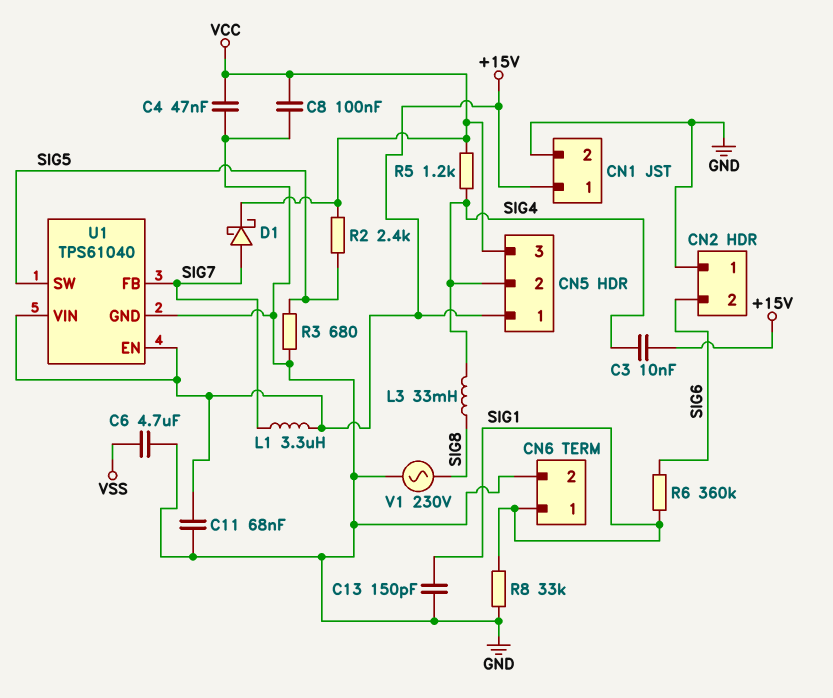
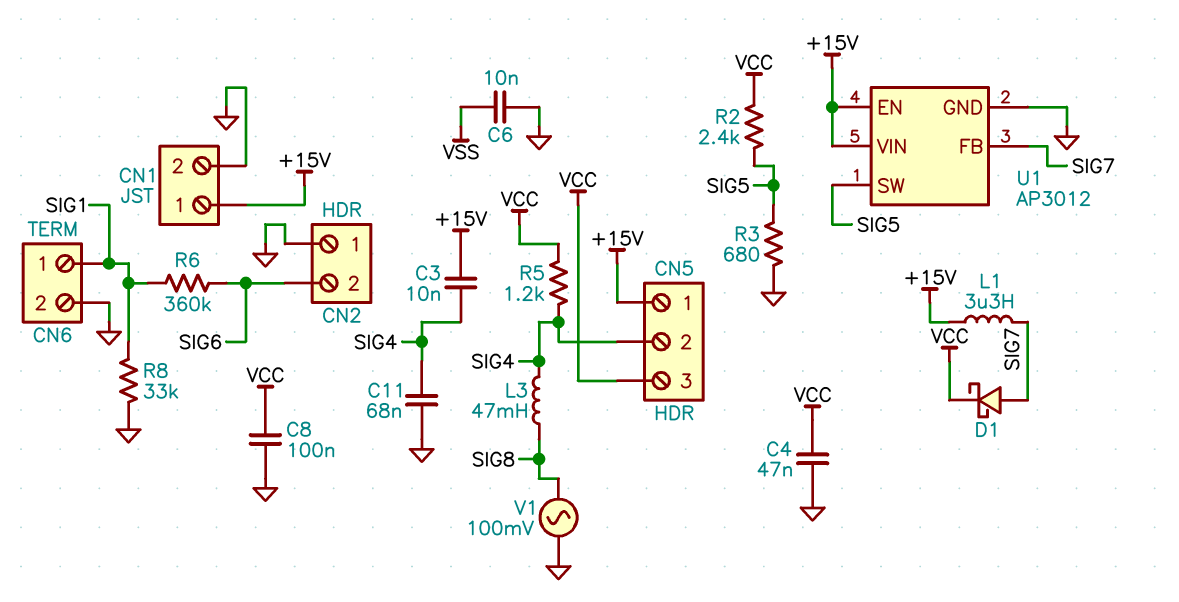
C6: 4.7uF (GND, VSS) -> 10nF (GND, VSS)
C11: 68nF (+15V, GND) -> 68nF (GND, SIG4)
C13: 150pF (GND, SIG1) -> none
L3: 33mH (SIG4, SIG8) -> 47mH (SIG4, SIG8)
U1: TPS61040 -> AP3012
V1: AC 230V (GND, SIG8) -> AC 100mV (GND, SIG8)

